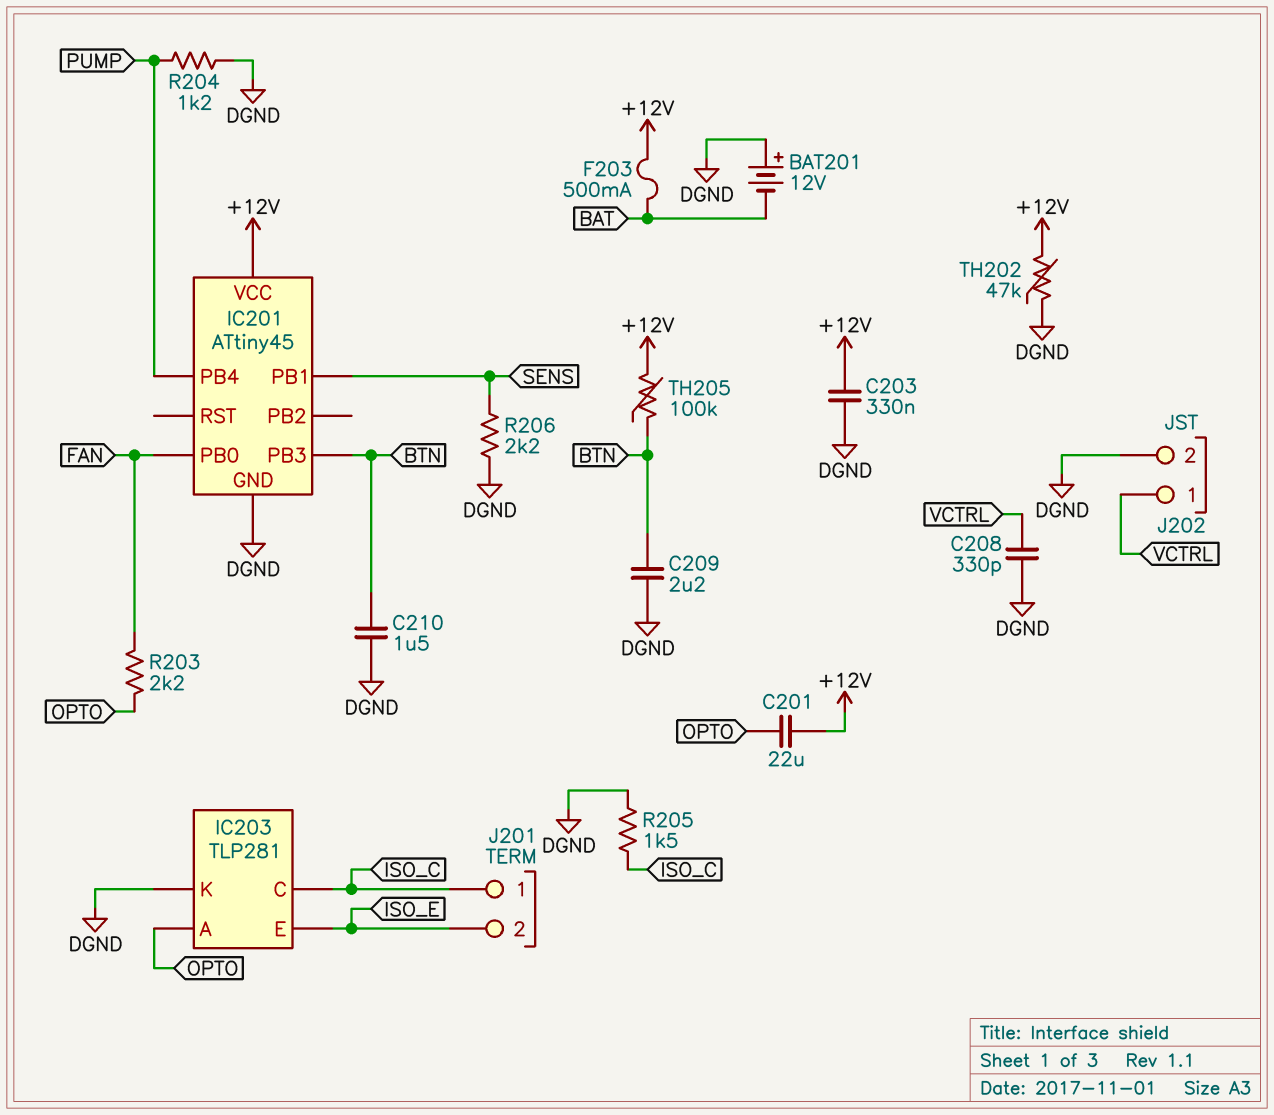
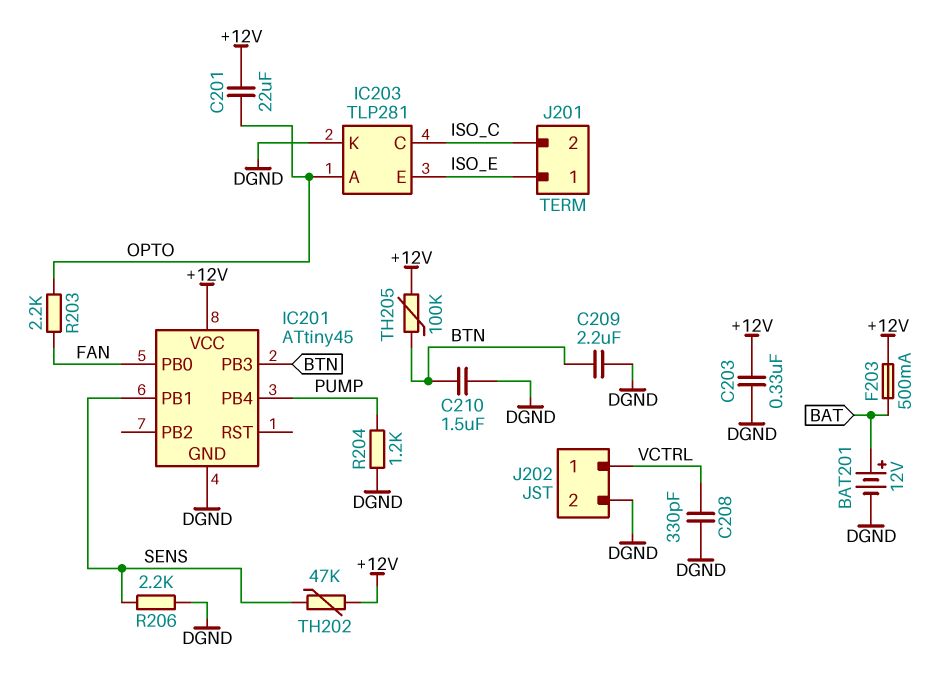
BAT201: 12V (plus DGND, minus BAT) -> 12V (plus BAT, minus DGND)
J201 pin 1: ISO_C -> ISO_E
J201 pin 2: ISO_E -> ISO_C
R205: 1.5k (DGND, ISO_C) -> none
TH202: 47k (+12V, DGND) -> 47k (+12V, SENS)

